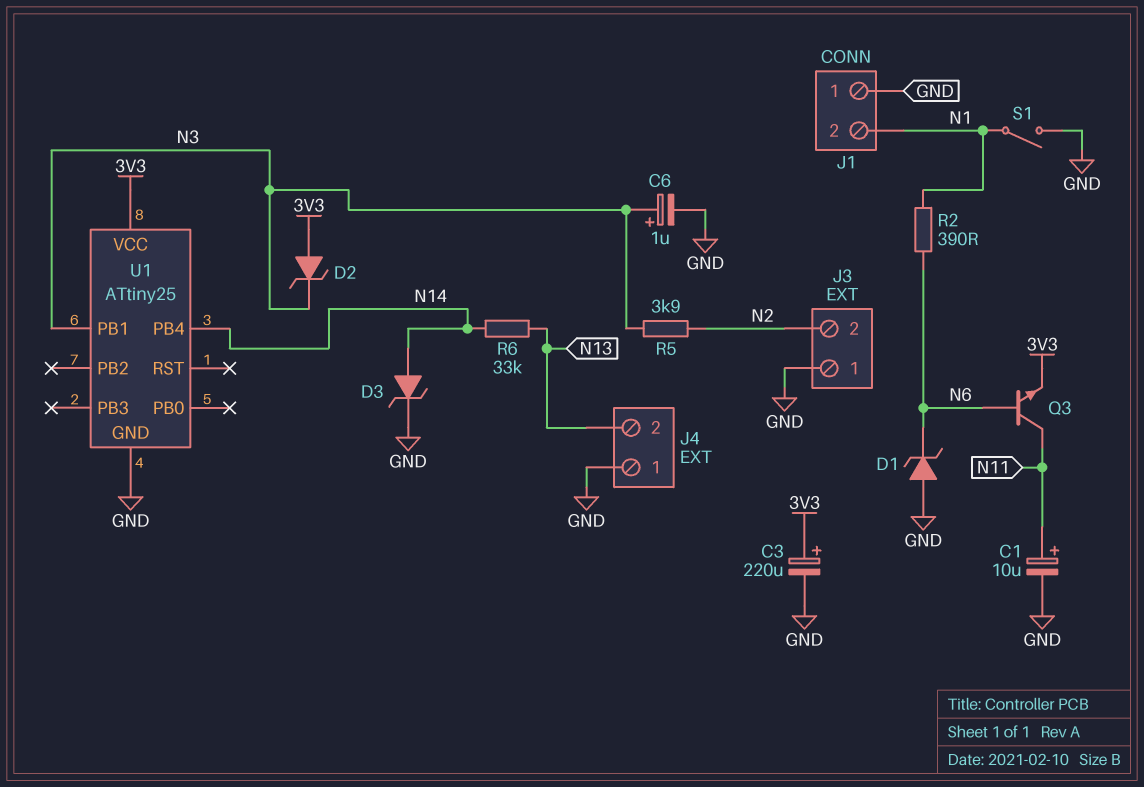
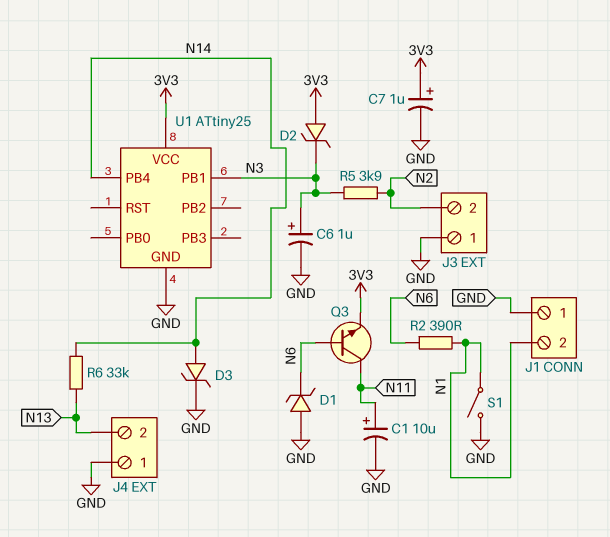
C3: 220uF (plus 3V3, minus GND) -> none
C7: none -> 1uF (plus 3V3, minus GND)

